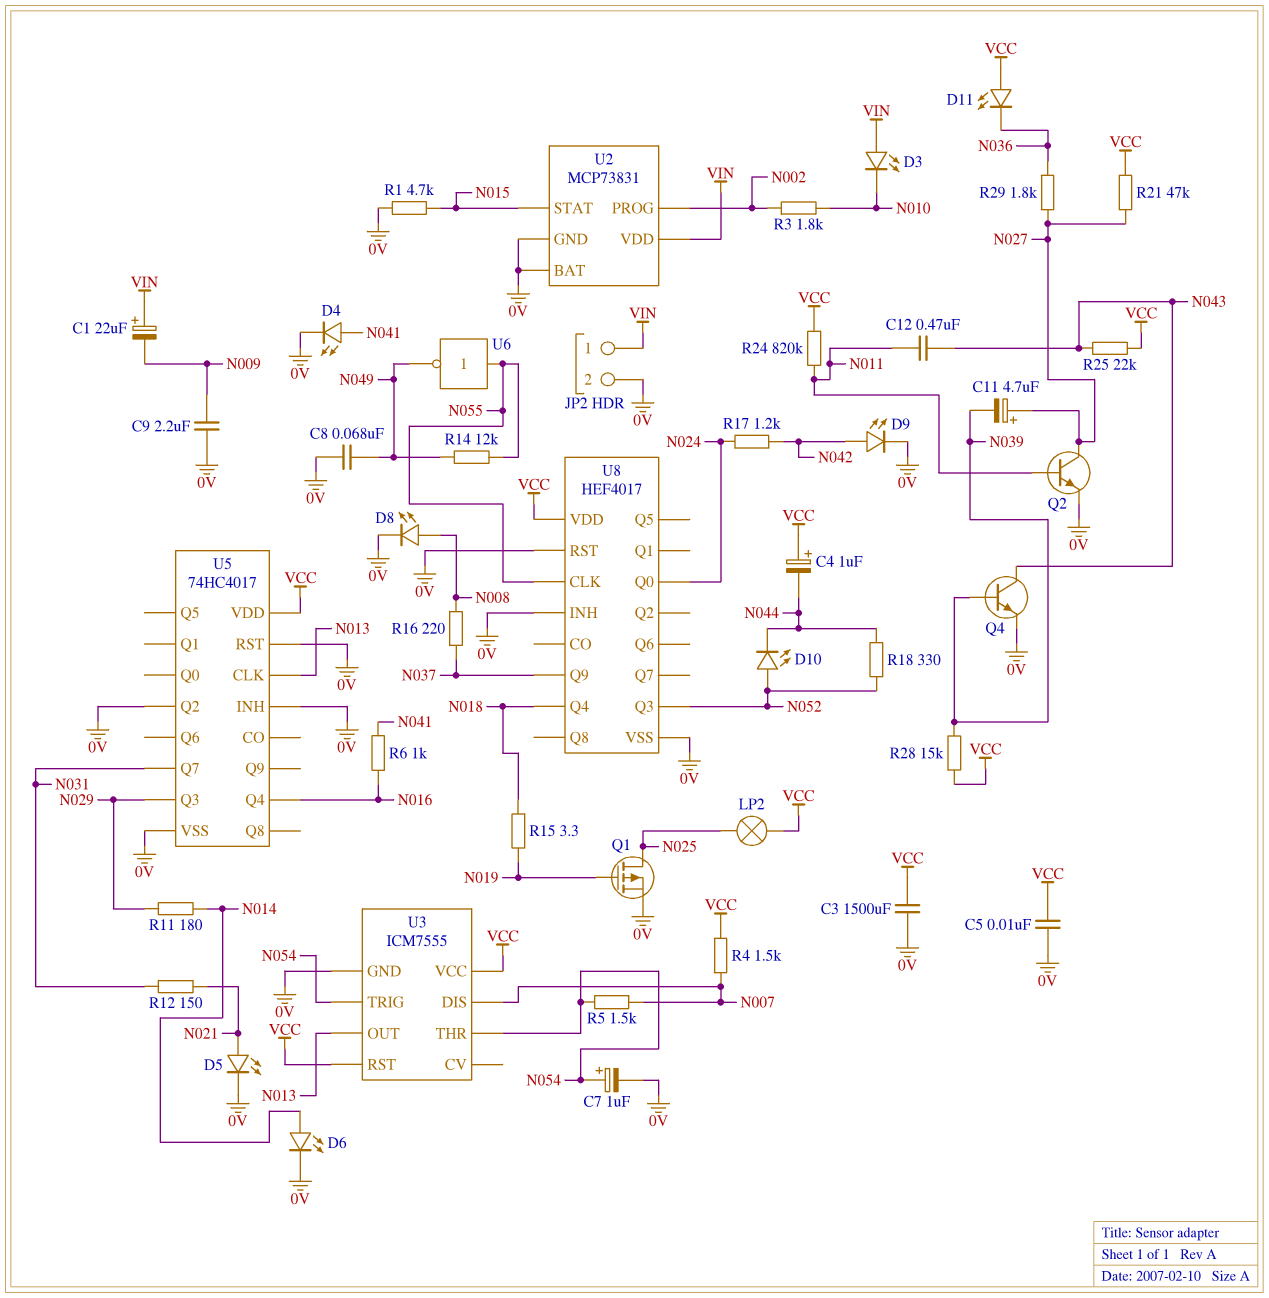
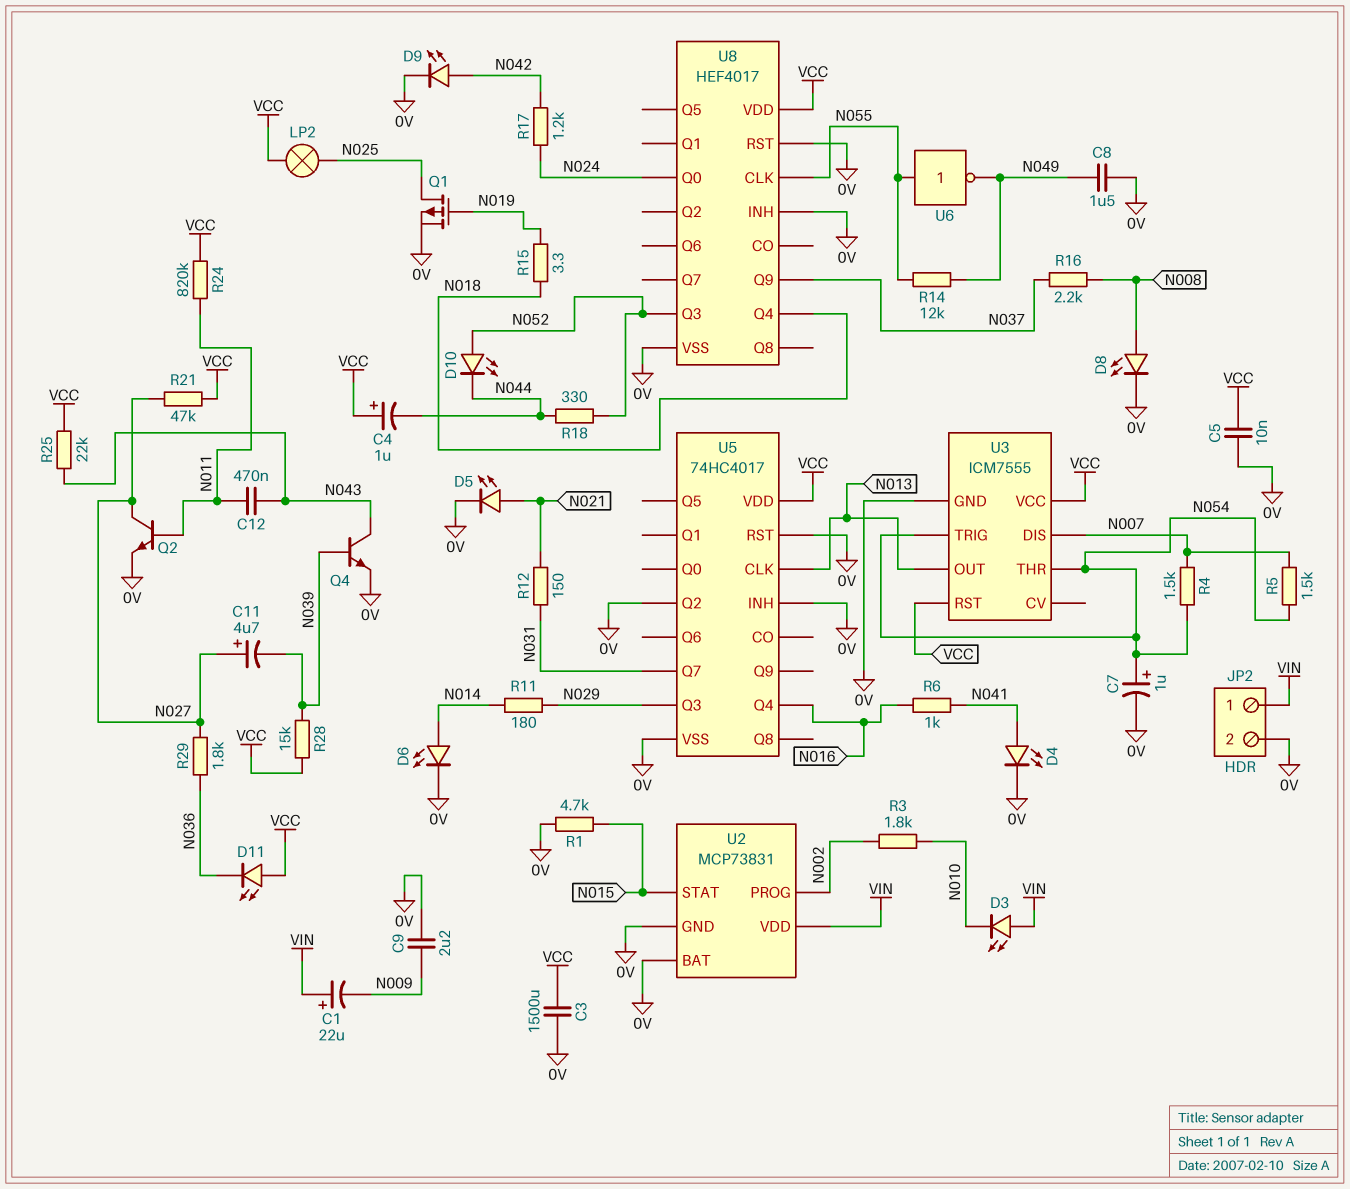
C8: 68nF (0V, N049) -> 1.5uF (0V, N049)
R4: 1.5k (N007, VCC) -> 1.5k (N007, N054)
R16: 220 (N008, N037) -> 2.2k (N008, N037)

